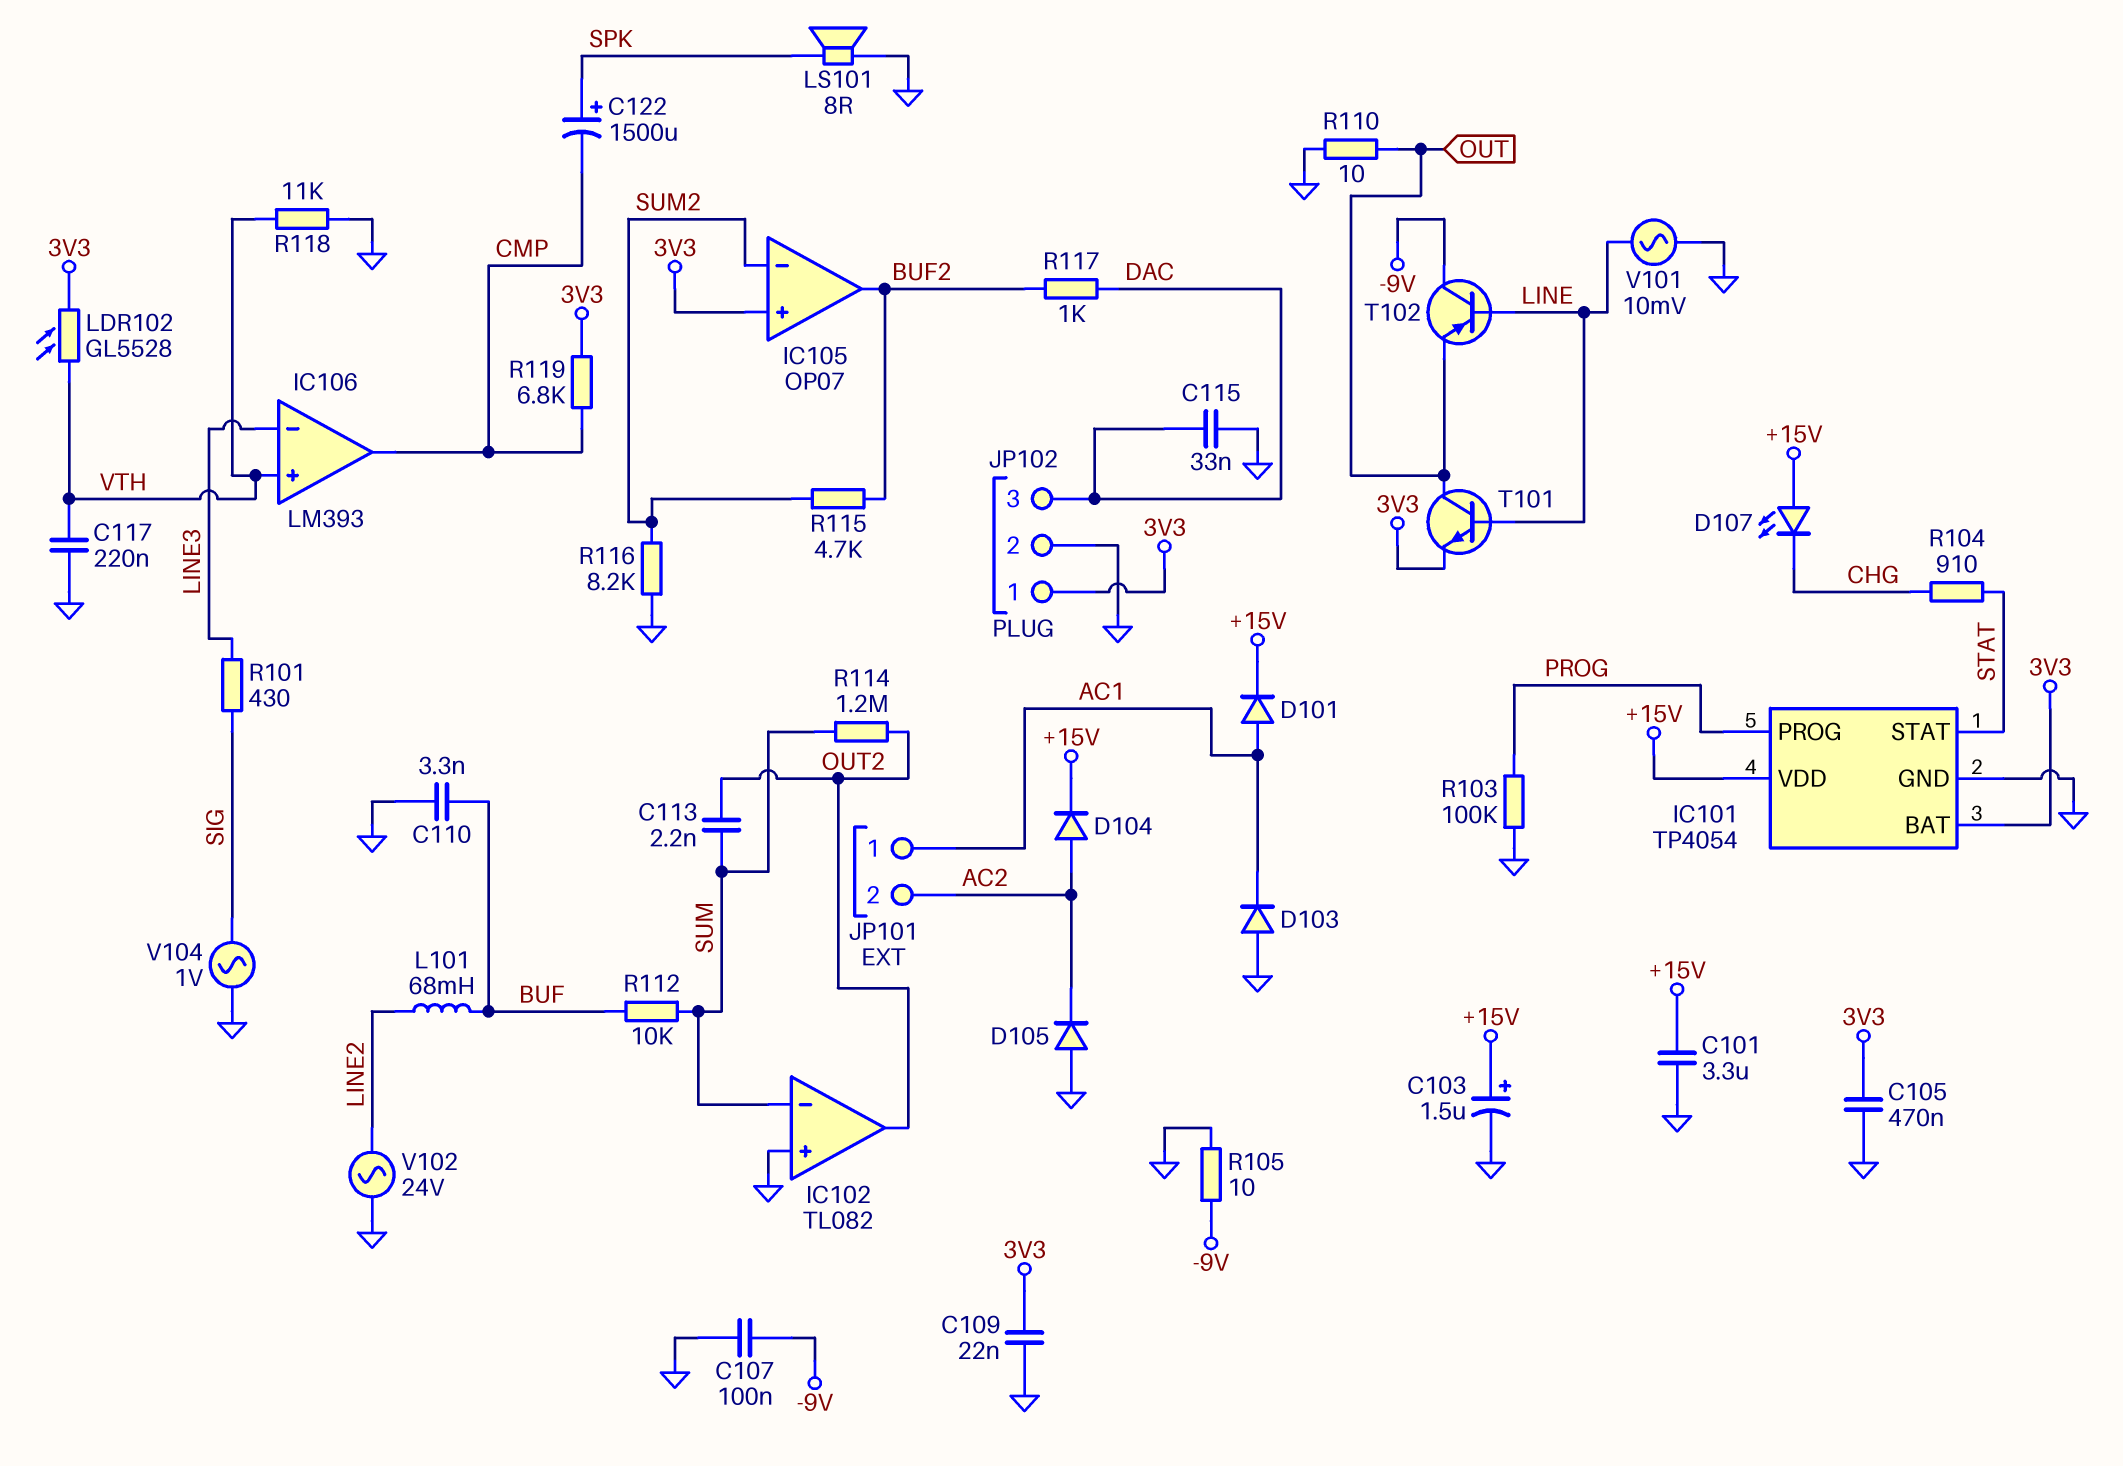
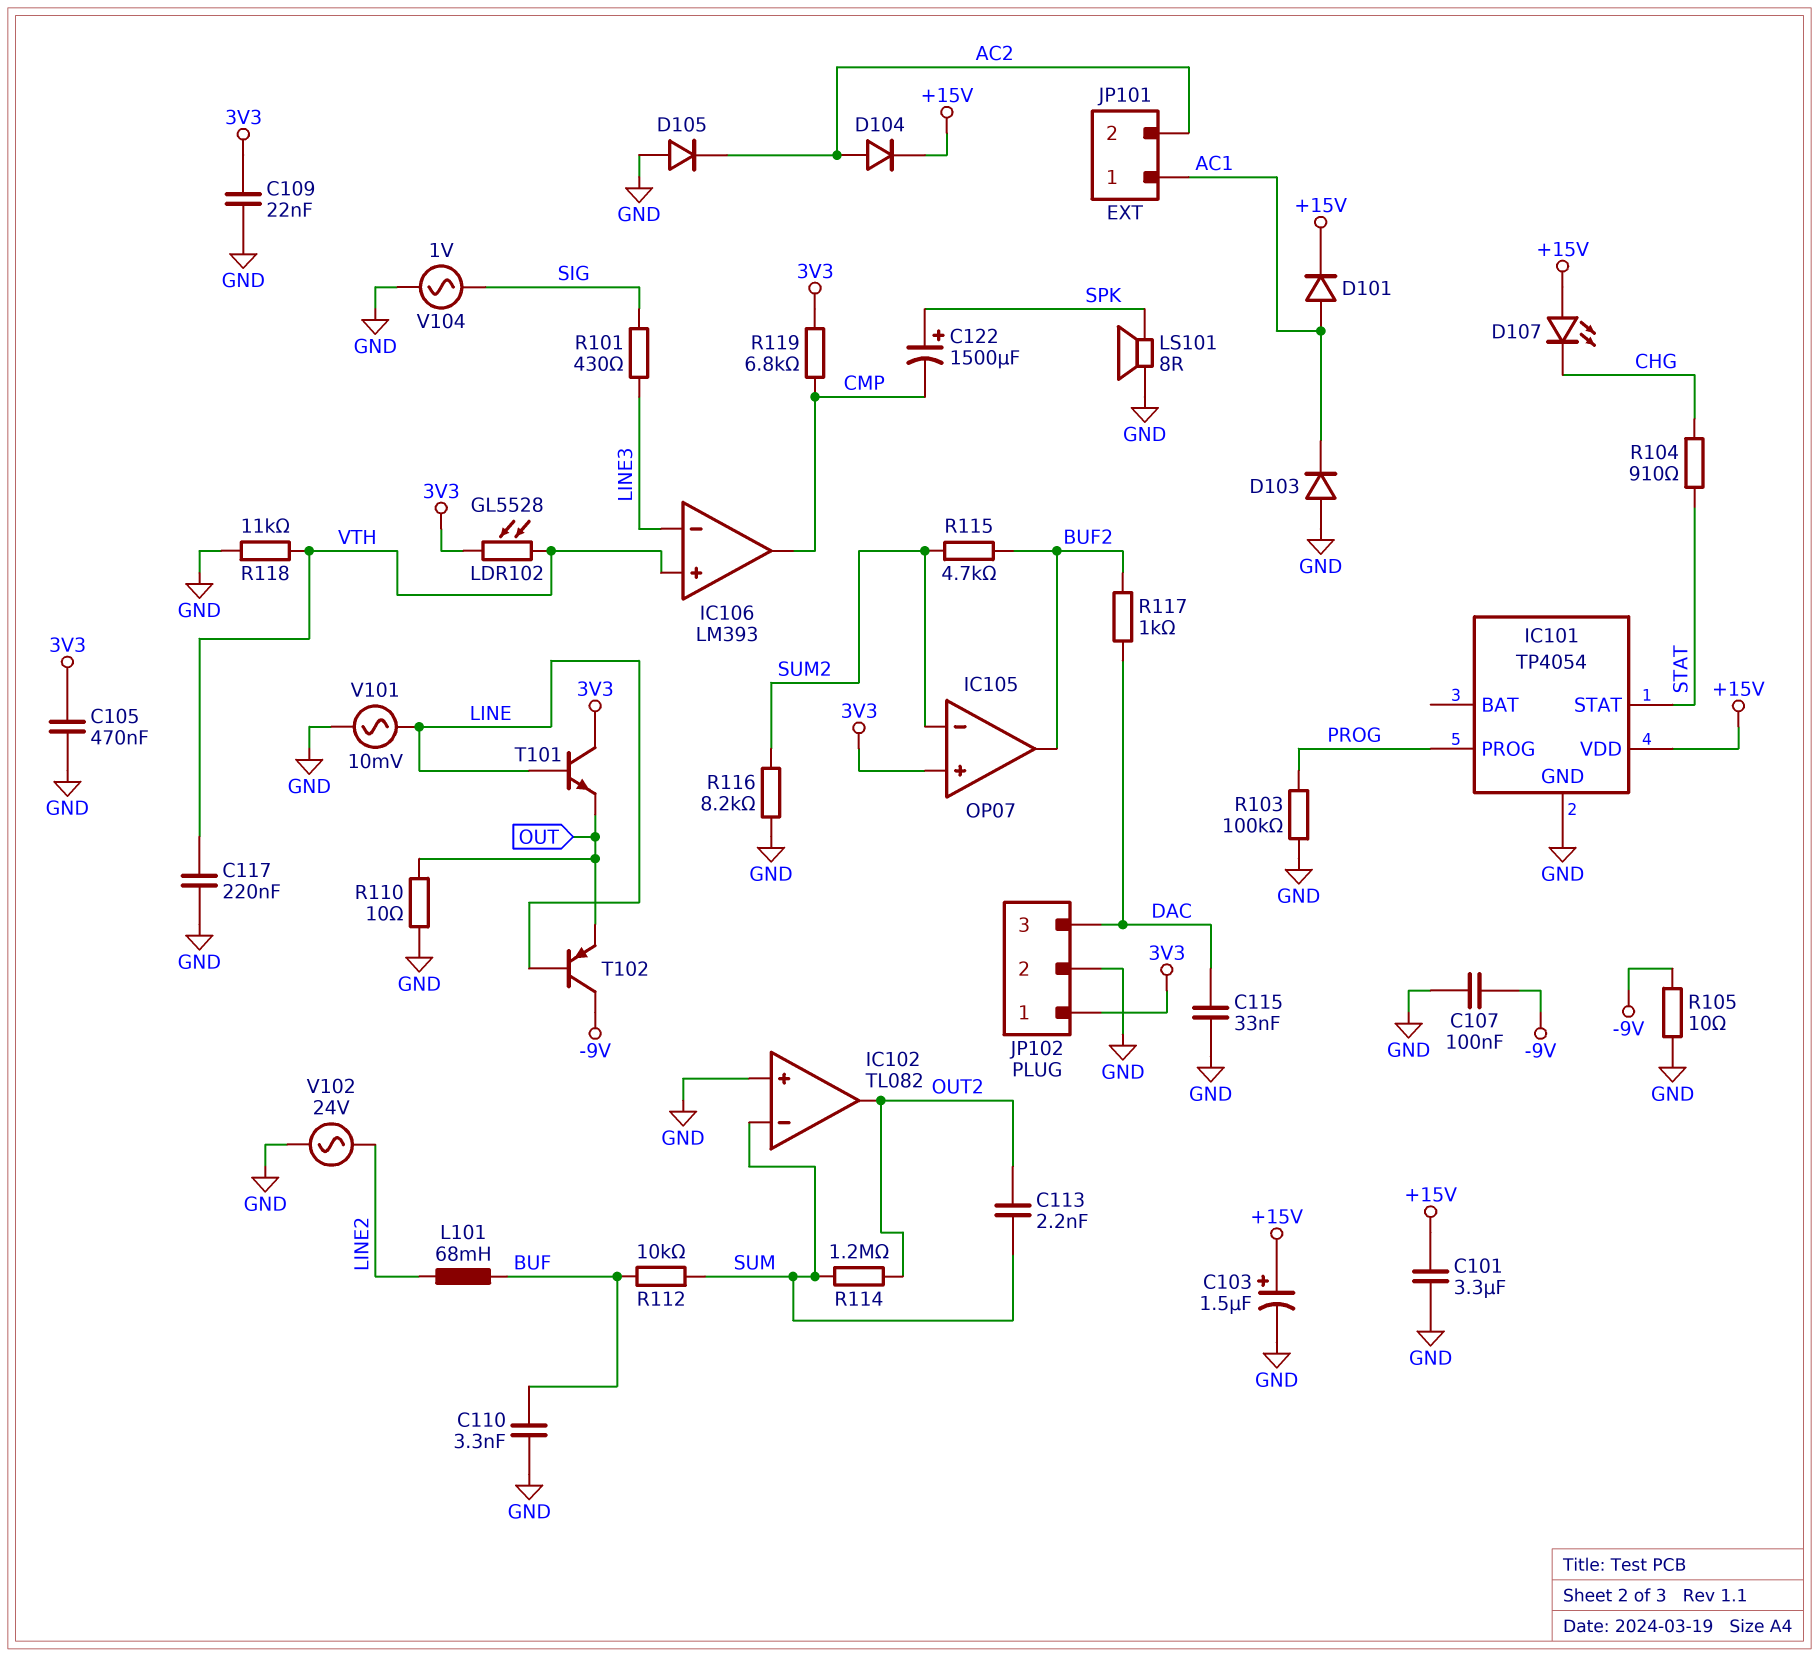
IC101 pin BAT: 3V3 -> none
T101: NPN (B LINE, C OUT, E 3V3) -> NPN (B LINE, C 3V3, E OUT)

